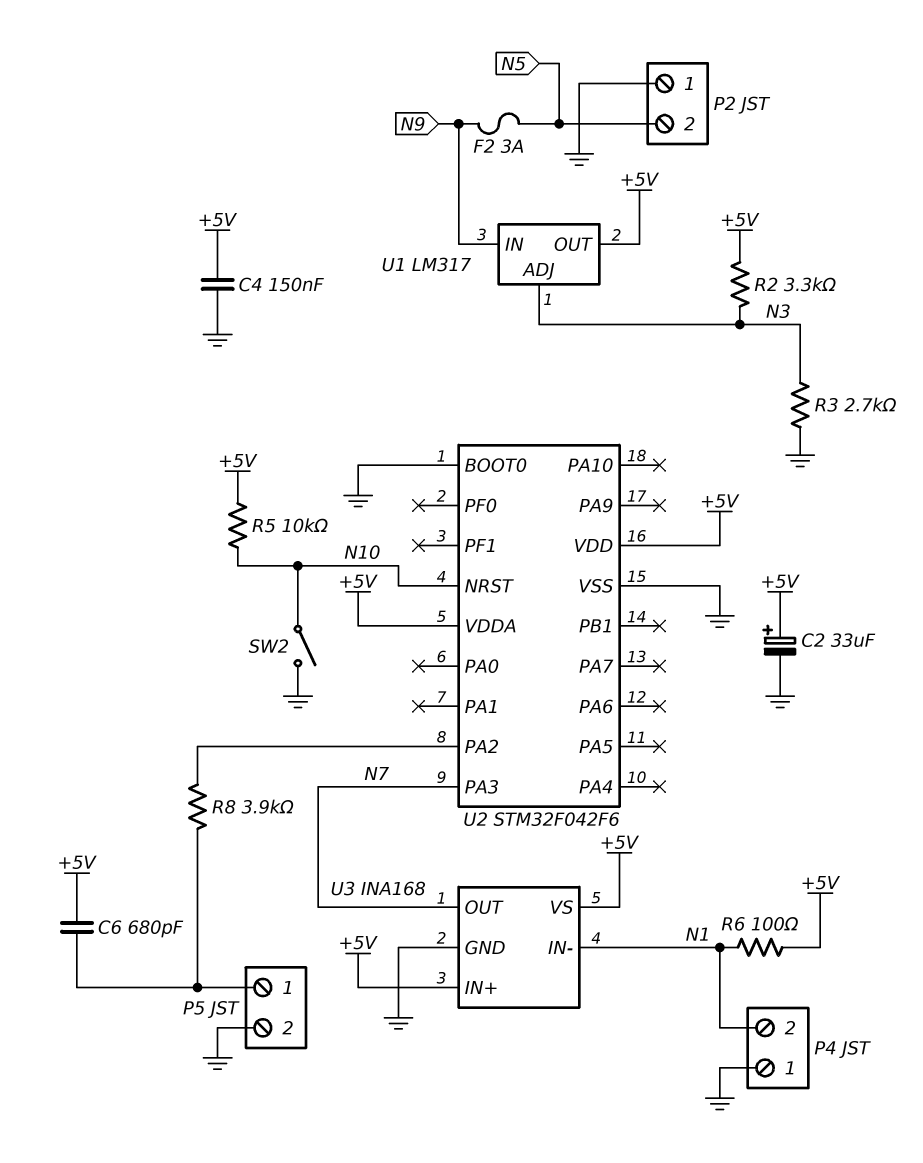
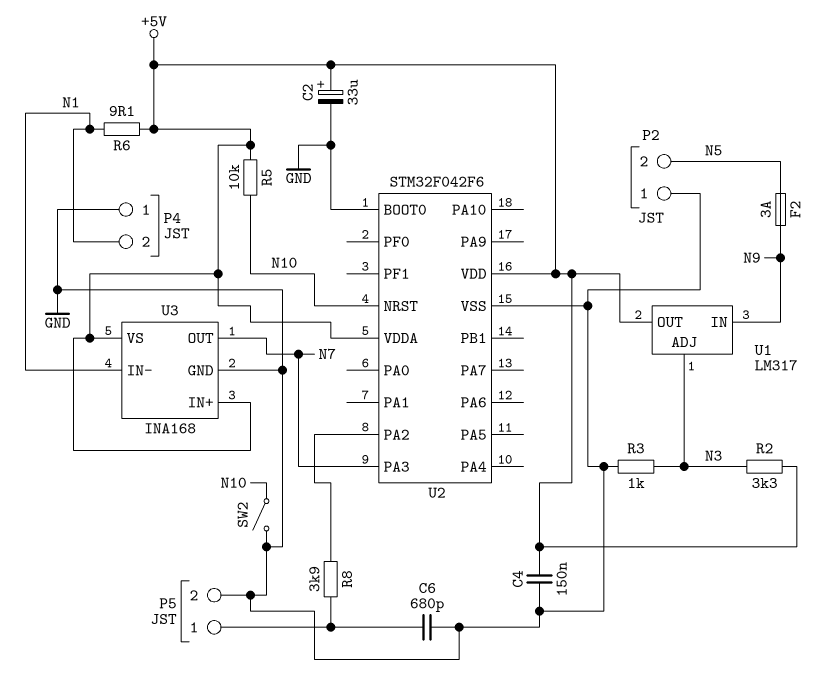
C6: 680pF (+5V, P5/1) -> 680pF (GND, P5/1)
R3: 2.7k (GND, N3) -> 1k (GND, N3)
R6: 100 (+5V, N1) -> 9.1 (+5V, N1)

